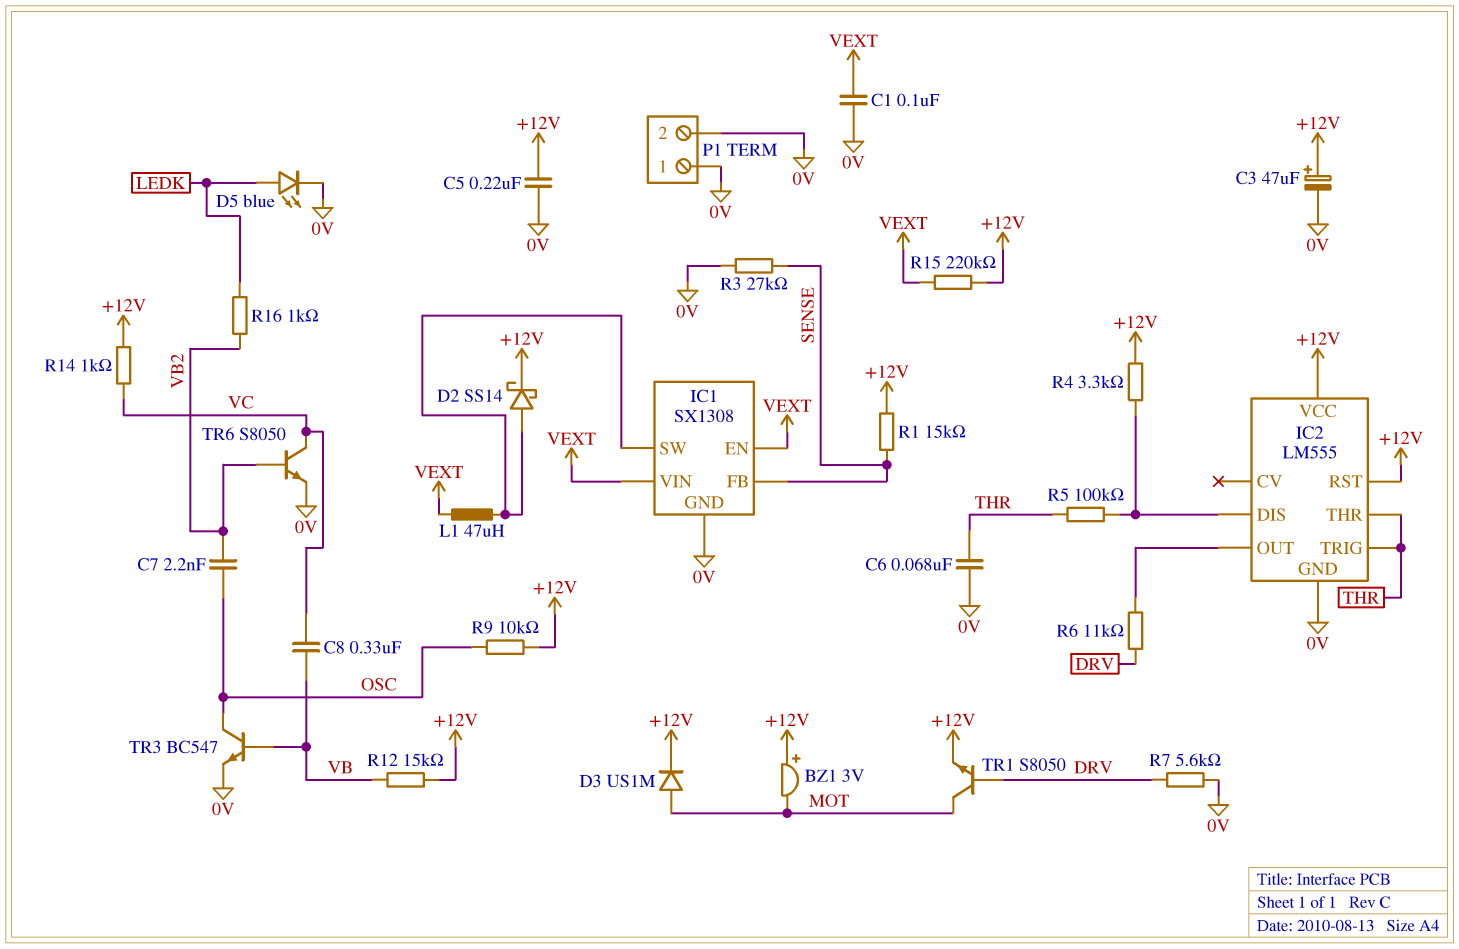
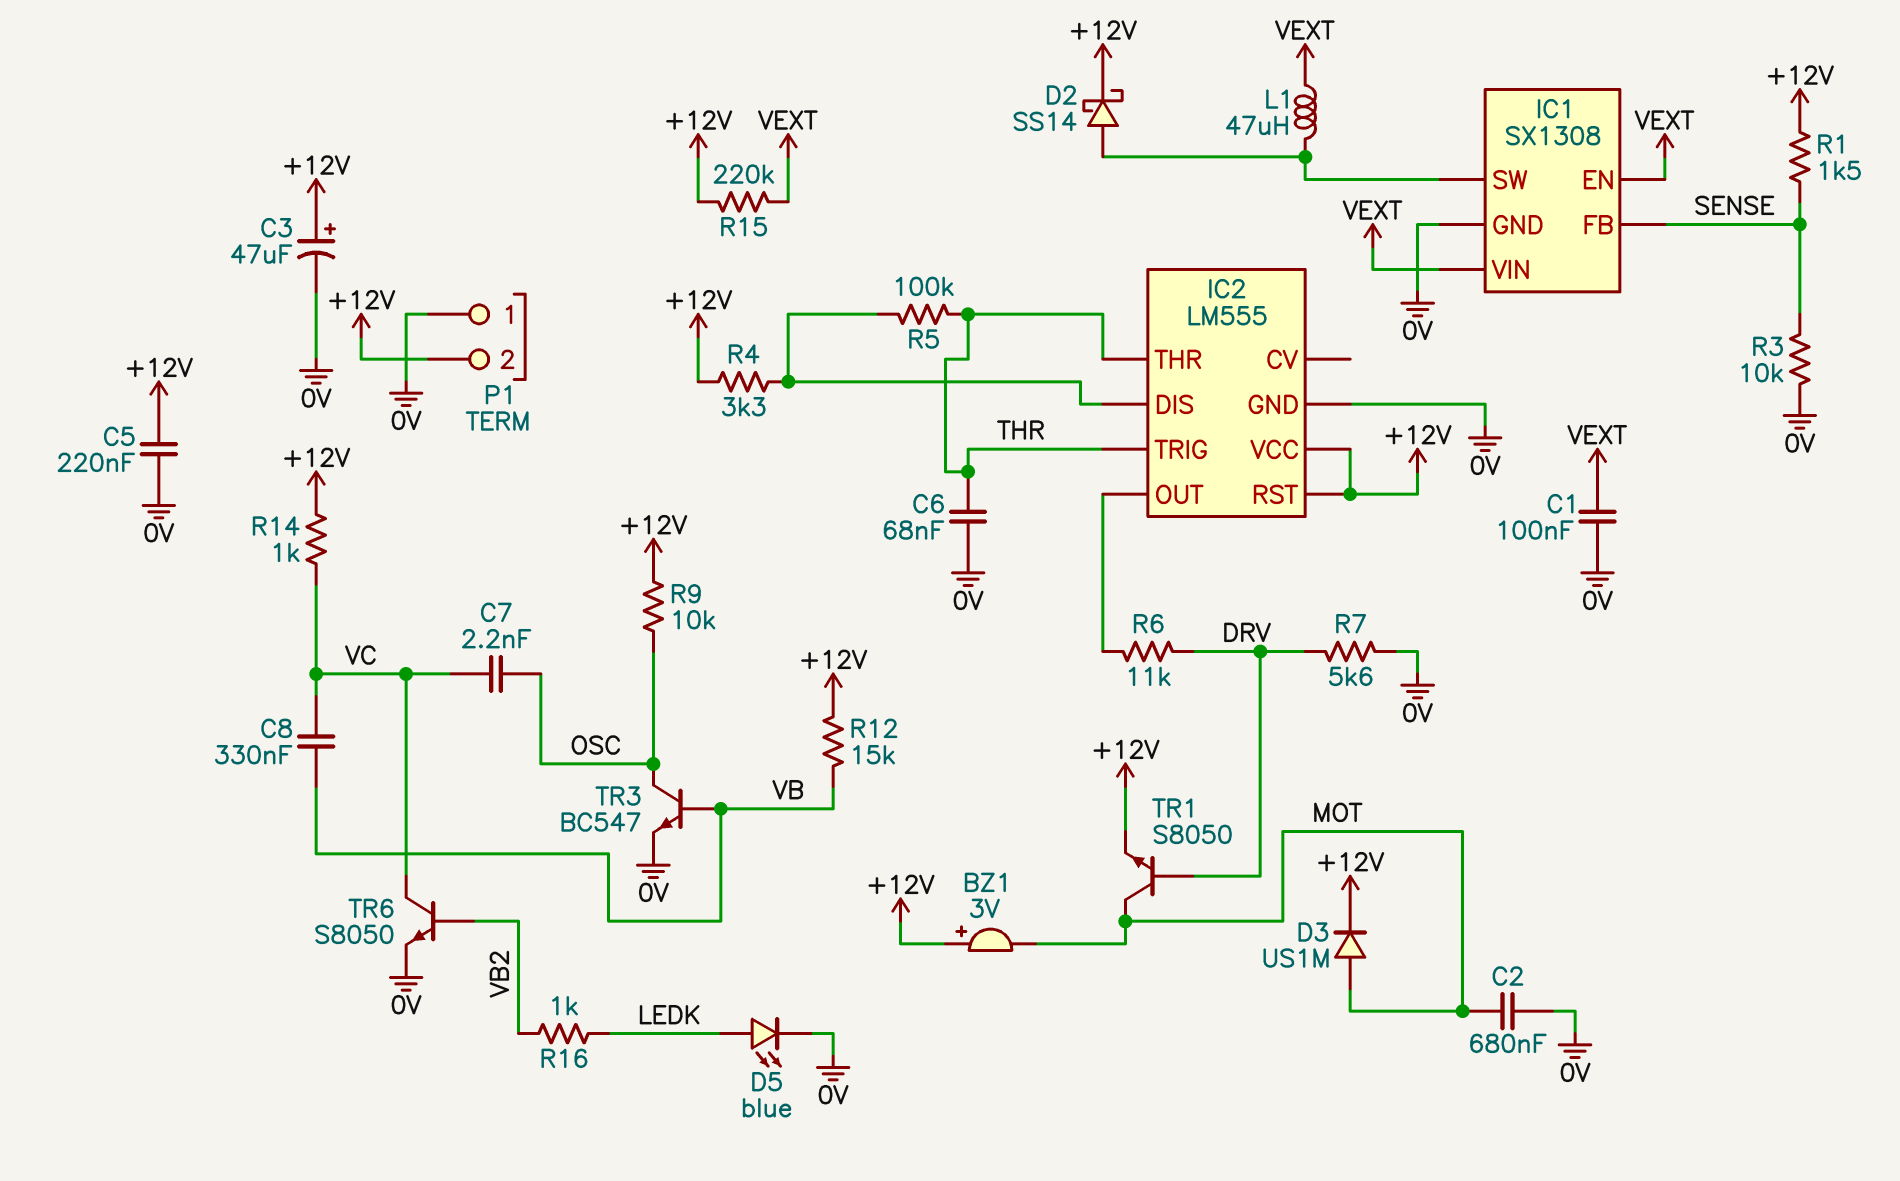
C2: none -> 680nF (0V, MOT)
C7: 2.2nF (OSC, VB2) -> 2.2nF (OSC, VC)
P1 pin 2: 0V -> +12V
R1: 15k (+12V, SENSE) -> 1.5k (+12V, SENSE)
R3: 27k (0V, SENSE) -> 10k (0V, SENSE)

